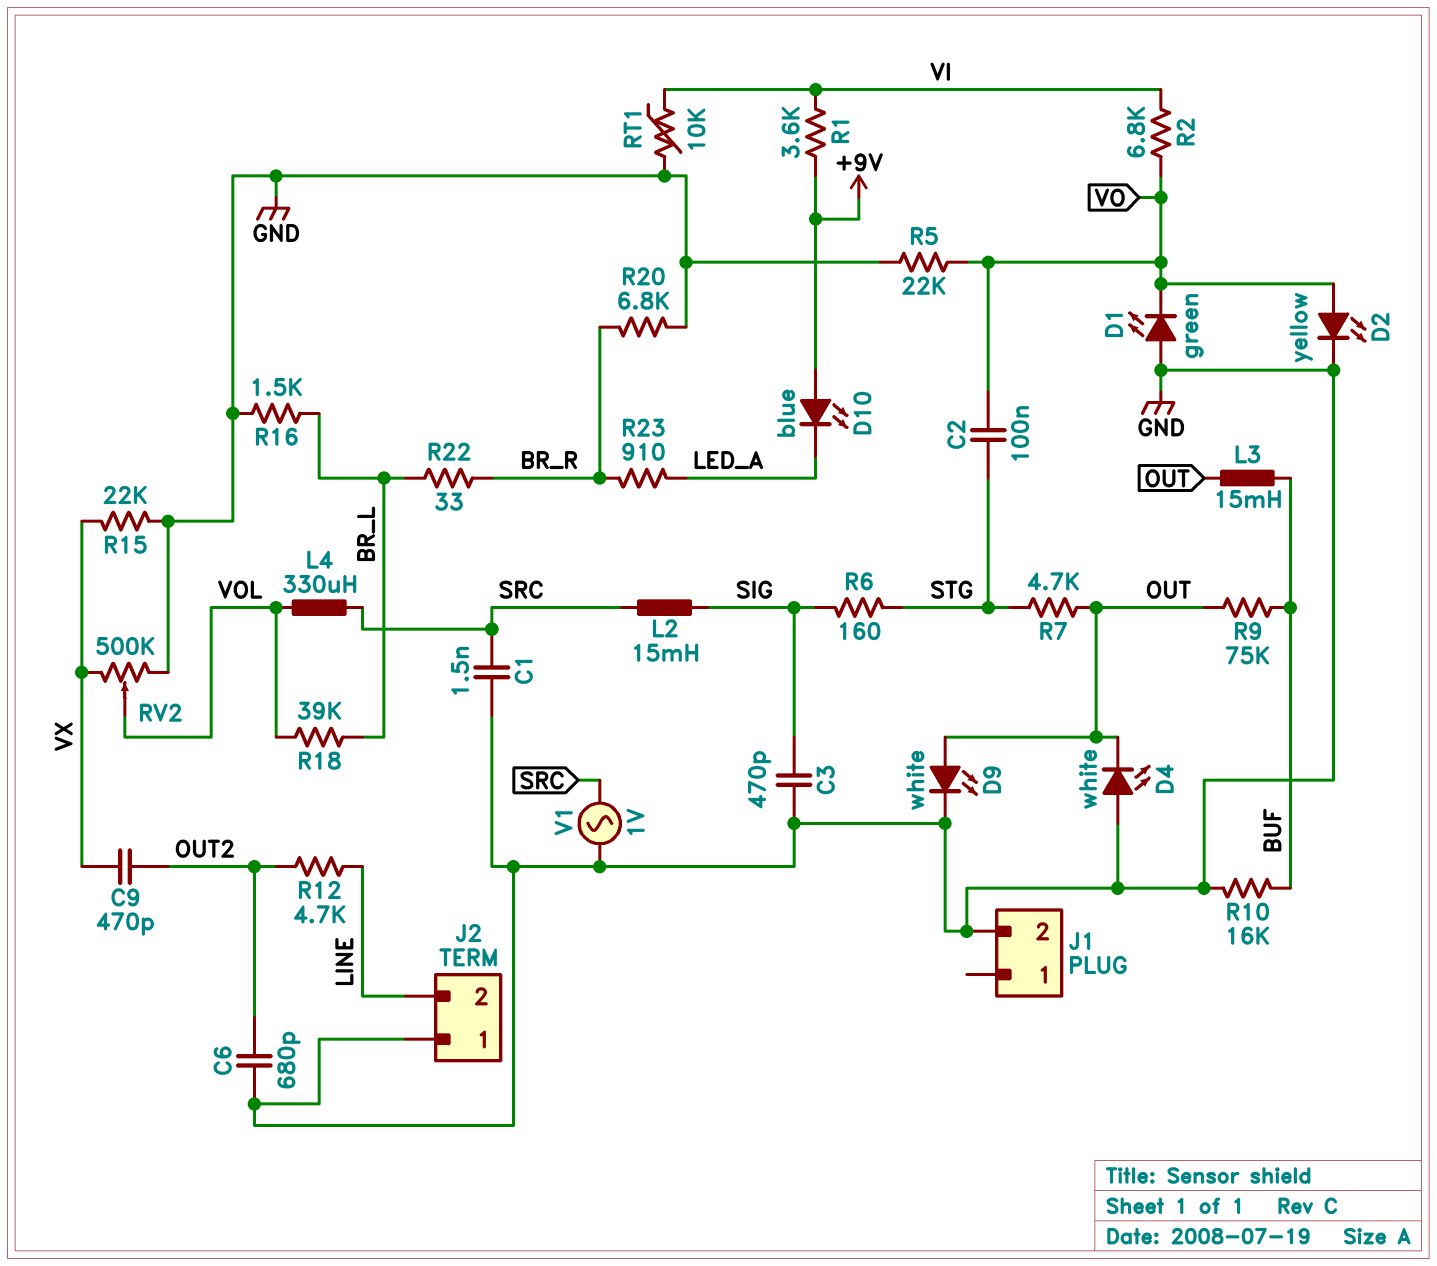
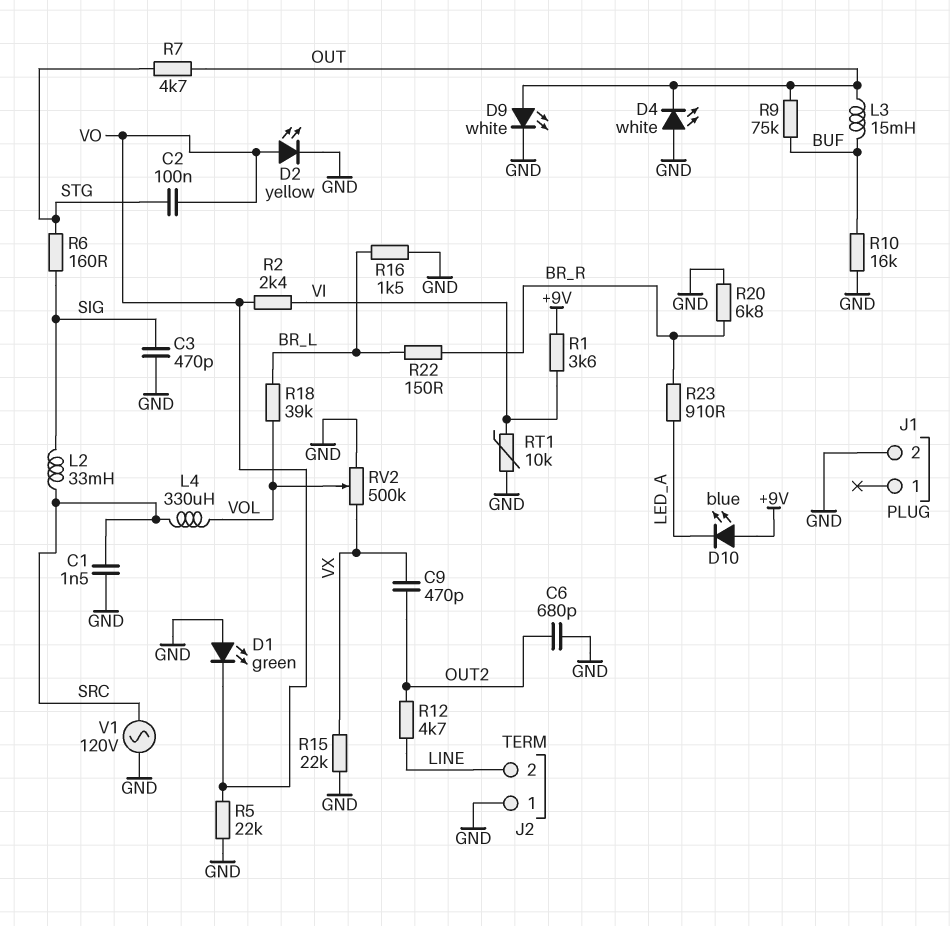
L2: 15mH (SIG, SRC) -> 33mH (SIG, SRC)
R2: 6.8k (VI, VO) -> 2.4k (VI, VO)
R22: 33 (BR_L, BR_R) -> 150 (BR_L, BR_R)
V1: AC 1V (GND, SRC) -> AC 120V (GND, SRC)

